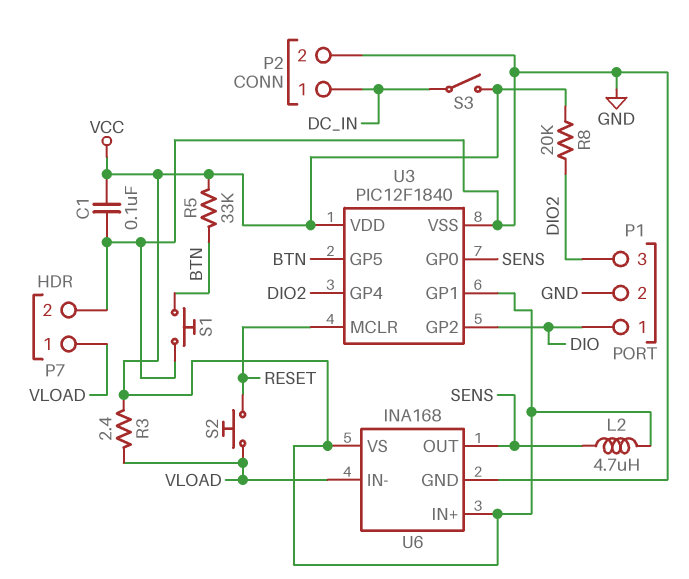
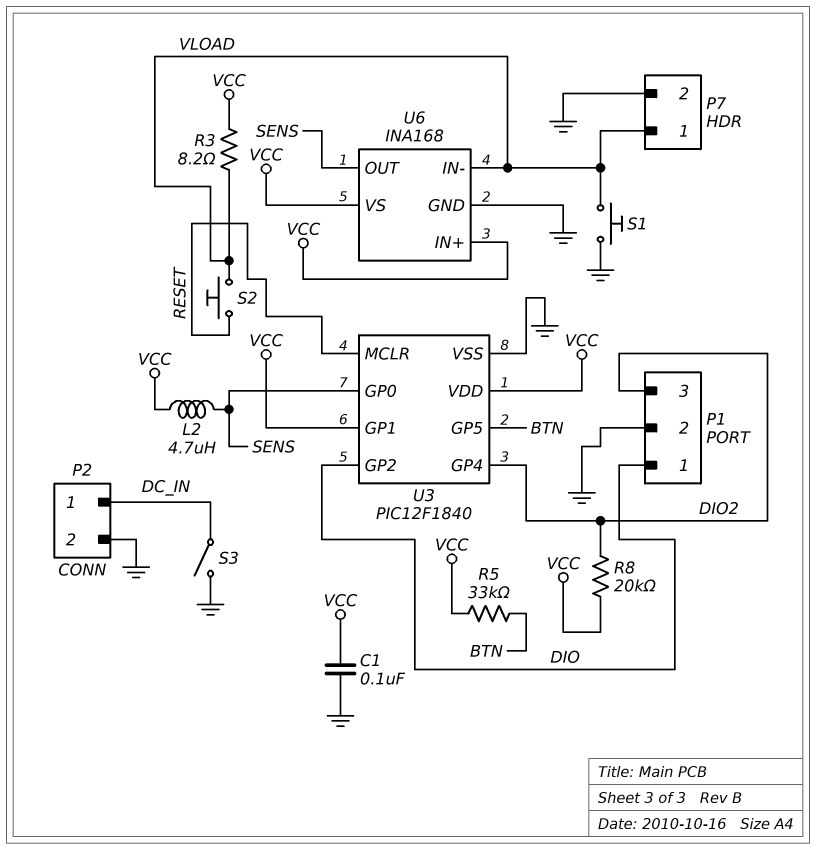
R3: 2.4 (VCC, VLOAD) -> 8.2 (VCC, VLOAD)
S1: button (BTN, GND) -> button (GND, VLOAD)
S3: switch (DC_IN, VCC) -> switch (DC_IN, GND)

